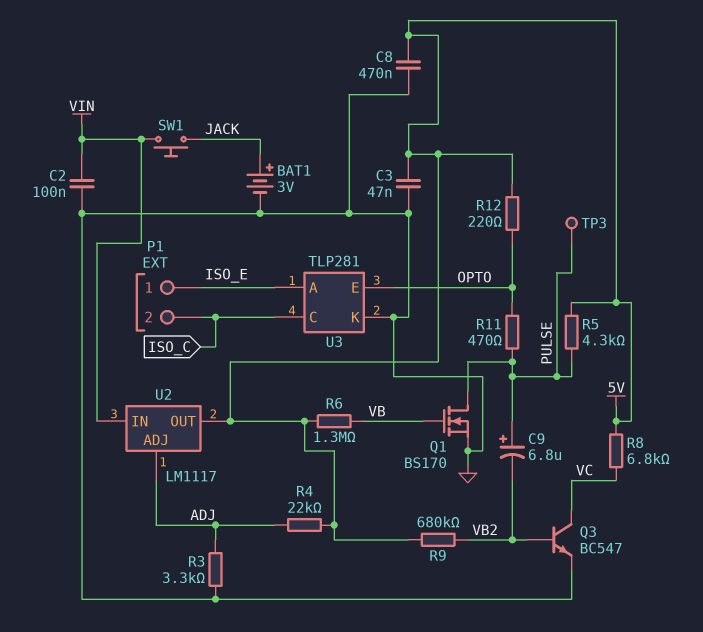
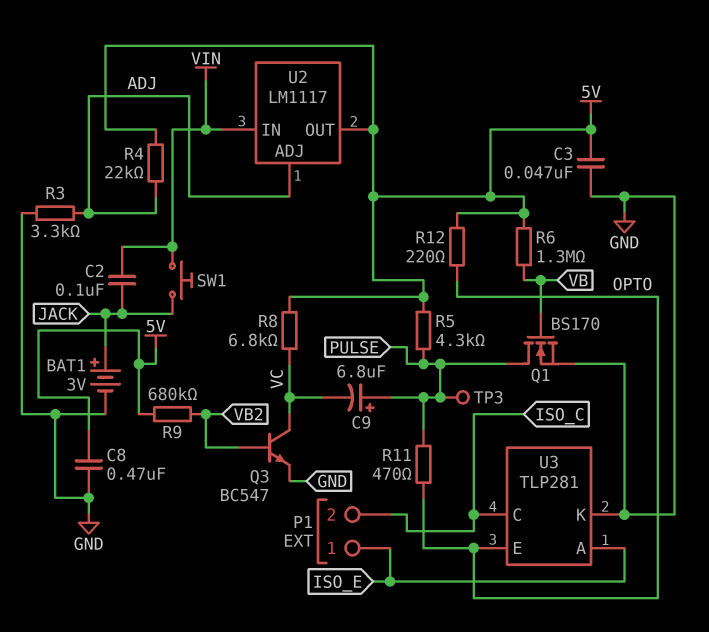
C2: 100nF (GND, VIN) -> 100nF (JACK, VIN)
C9: 6.8uF (plus PULSE, minus VB2) -> 6.8uF (plus PULSE, minus VC)

